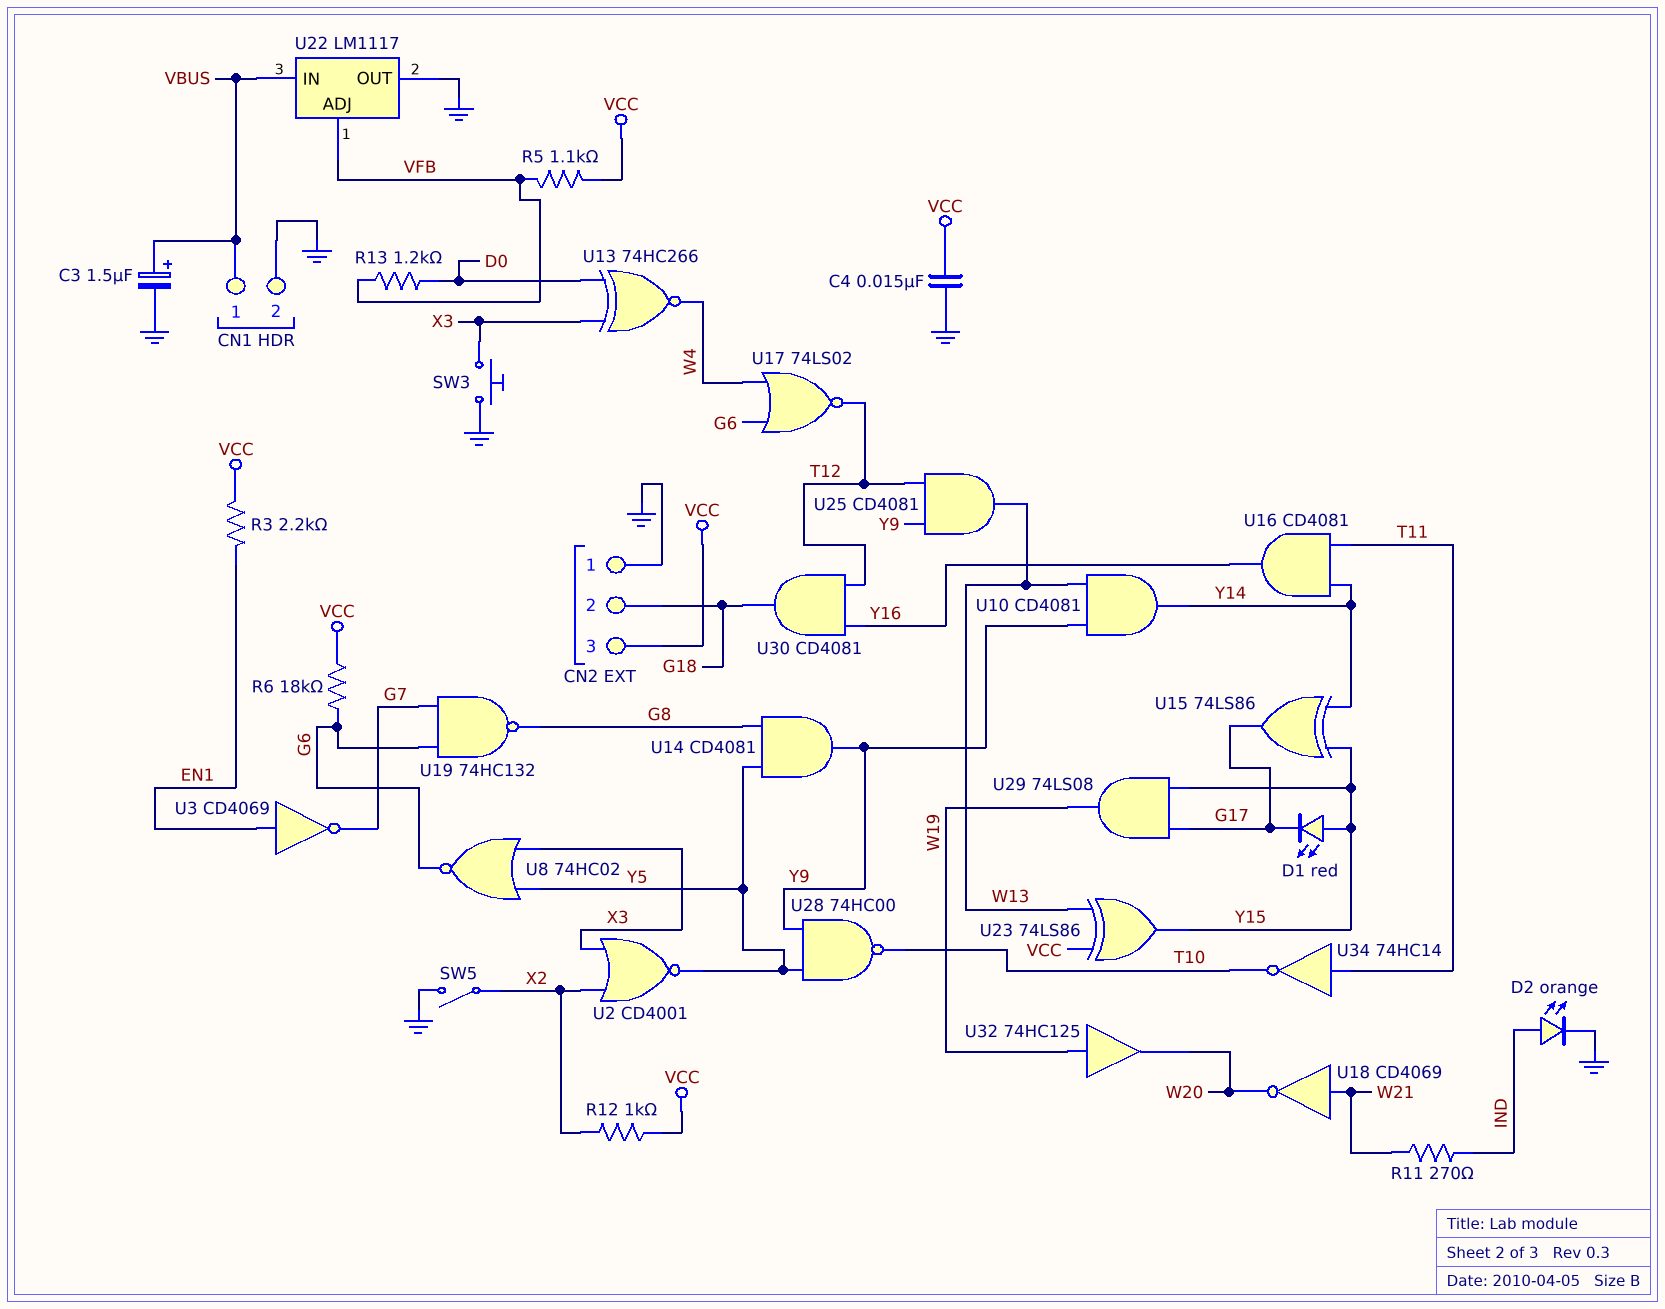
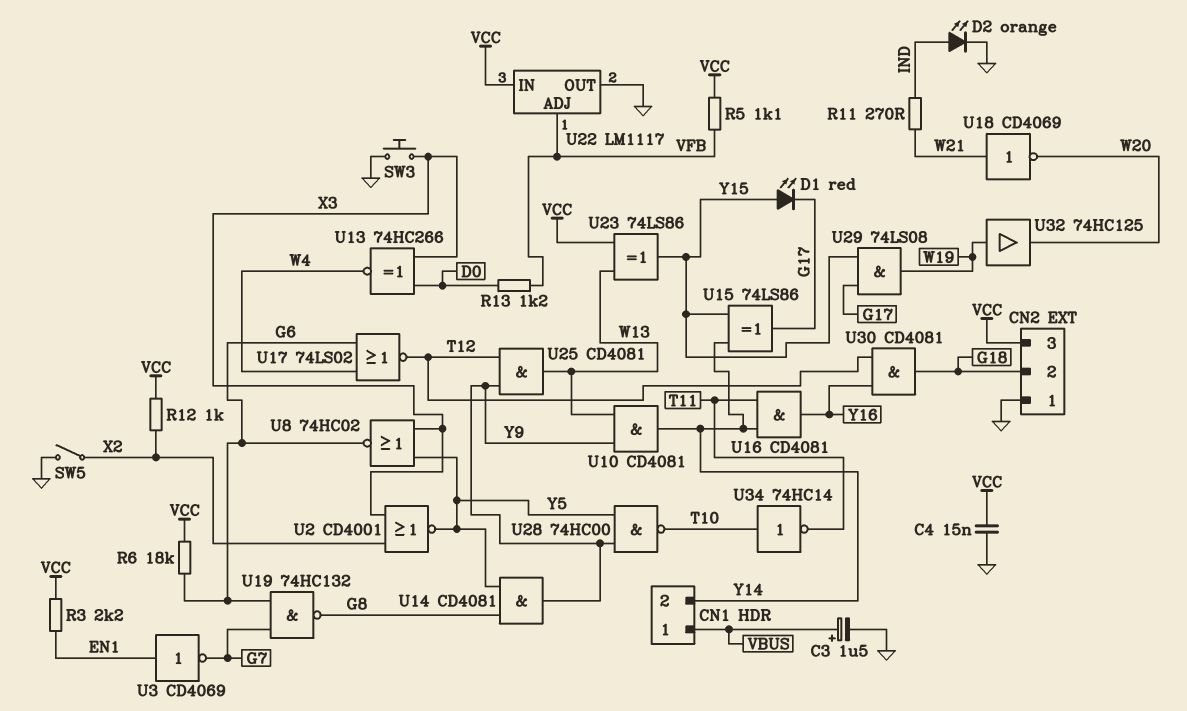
CN1 pin 2: GND -> Y14
U22 pin IN: VBUS -> VCC
U34: NOT 74HC14 (in T11, out T10) -> NOT 74HC14 (in T10, out T11)

